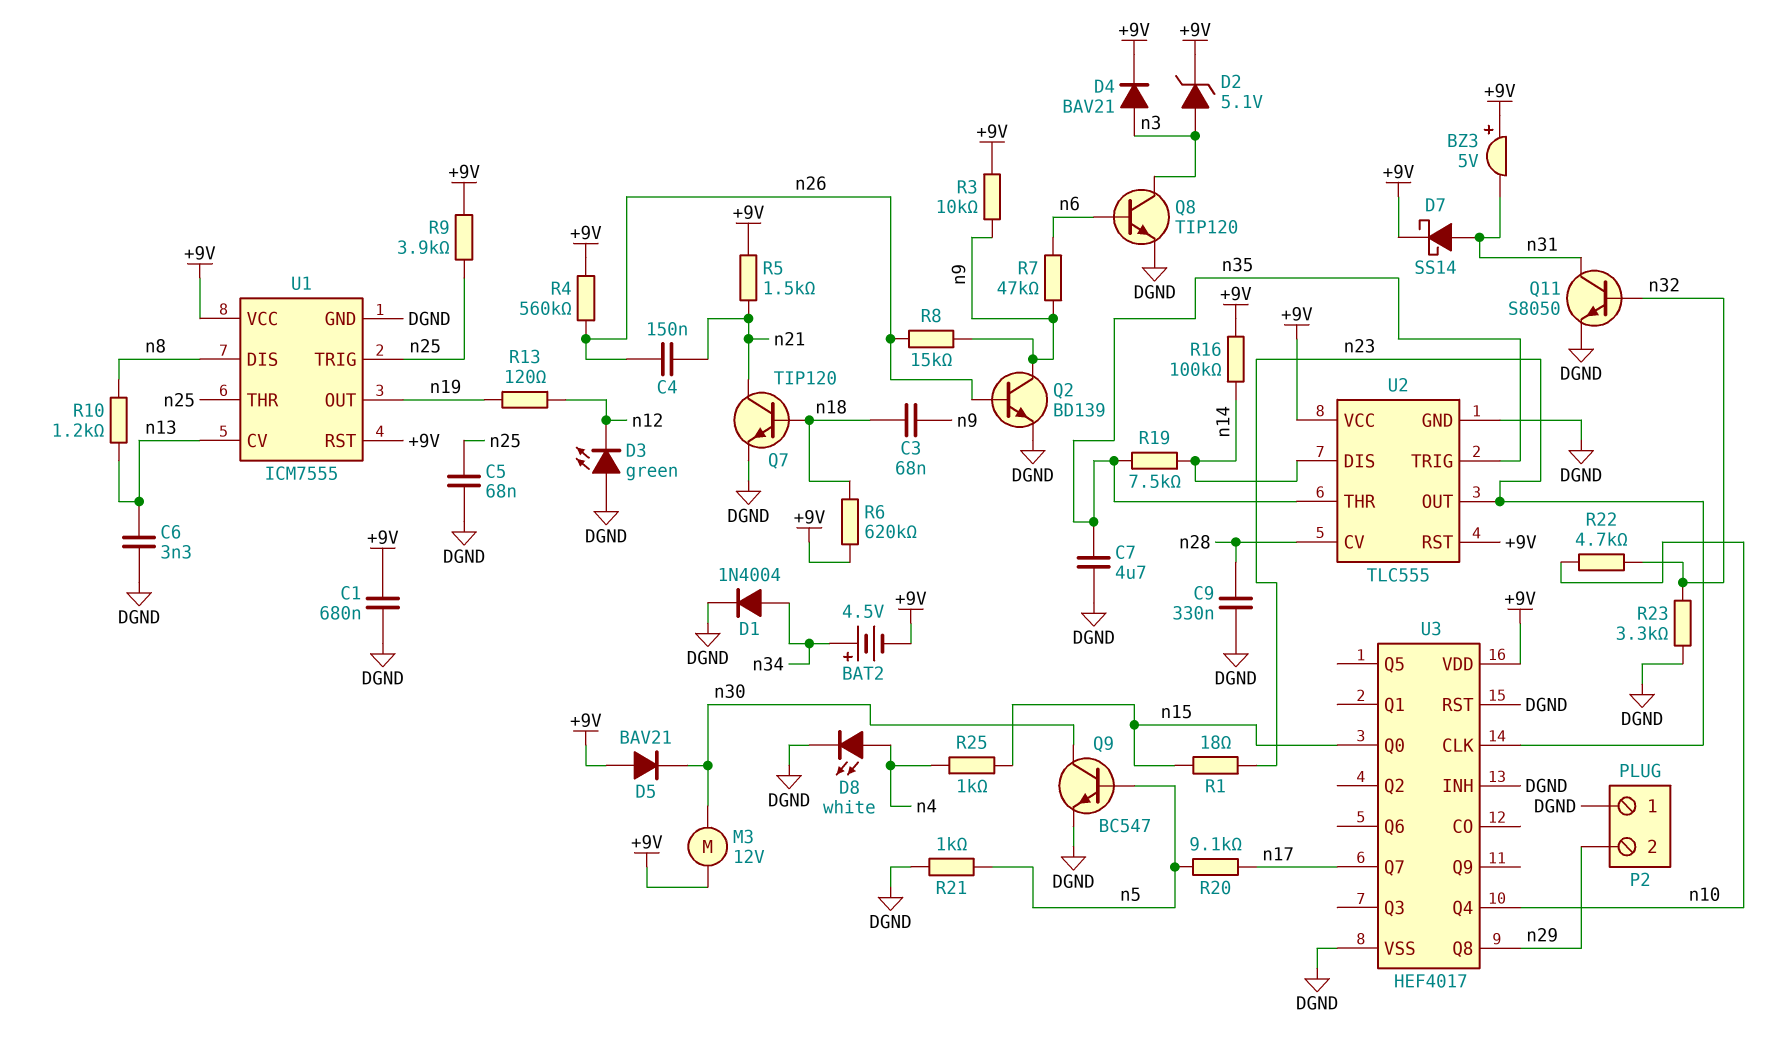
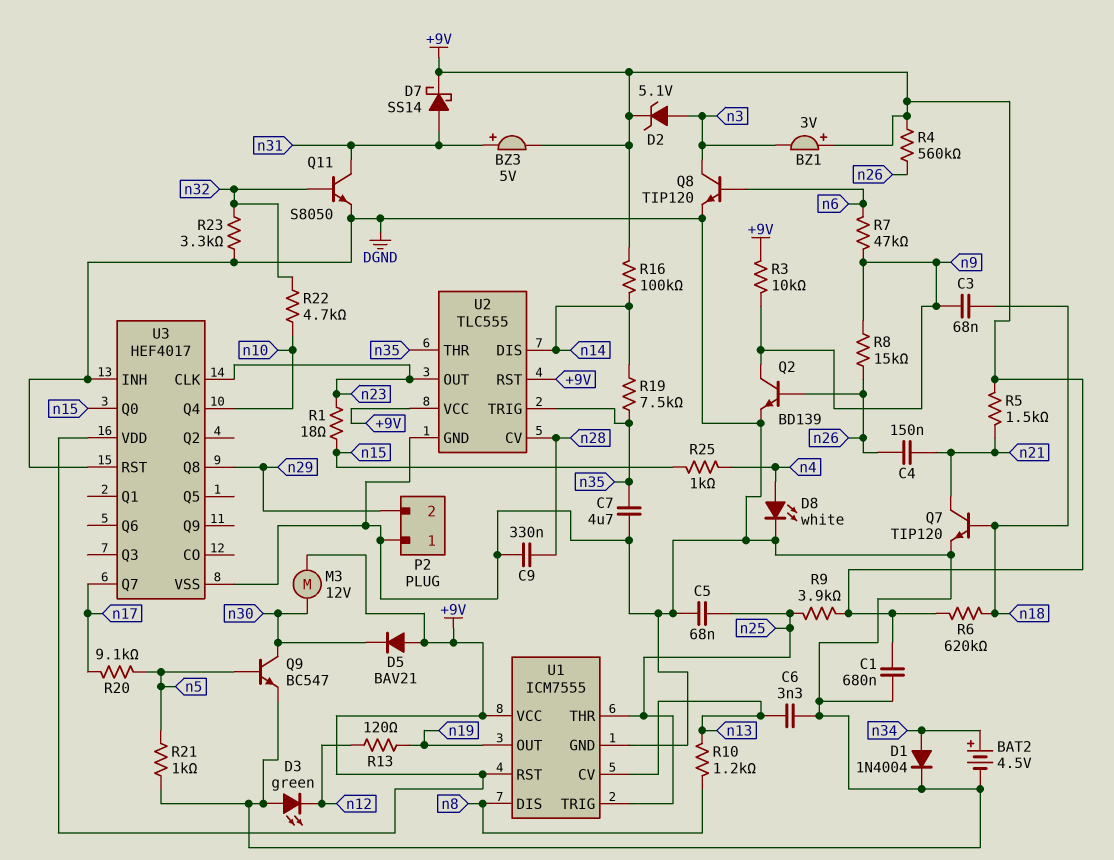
BAT2: 4.5V (plus n34, minus +9V) -> 4.5V (plus n34, minus DGND)
BZ1: none -> buzzer 3V (plus +9V, minus n3)
BZ3: buzzer 5V (plus +9V, minus n31) -> buzzer 5V (plus n31, minus +9V)
D4: diode BAV21 (A n3, K +9V) -> none

